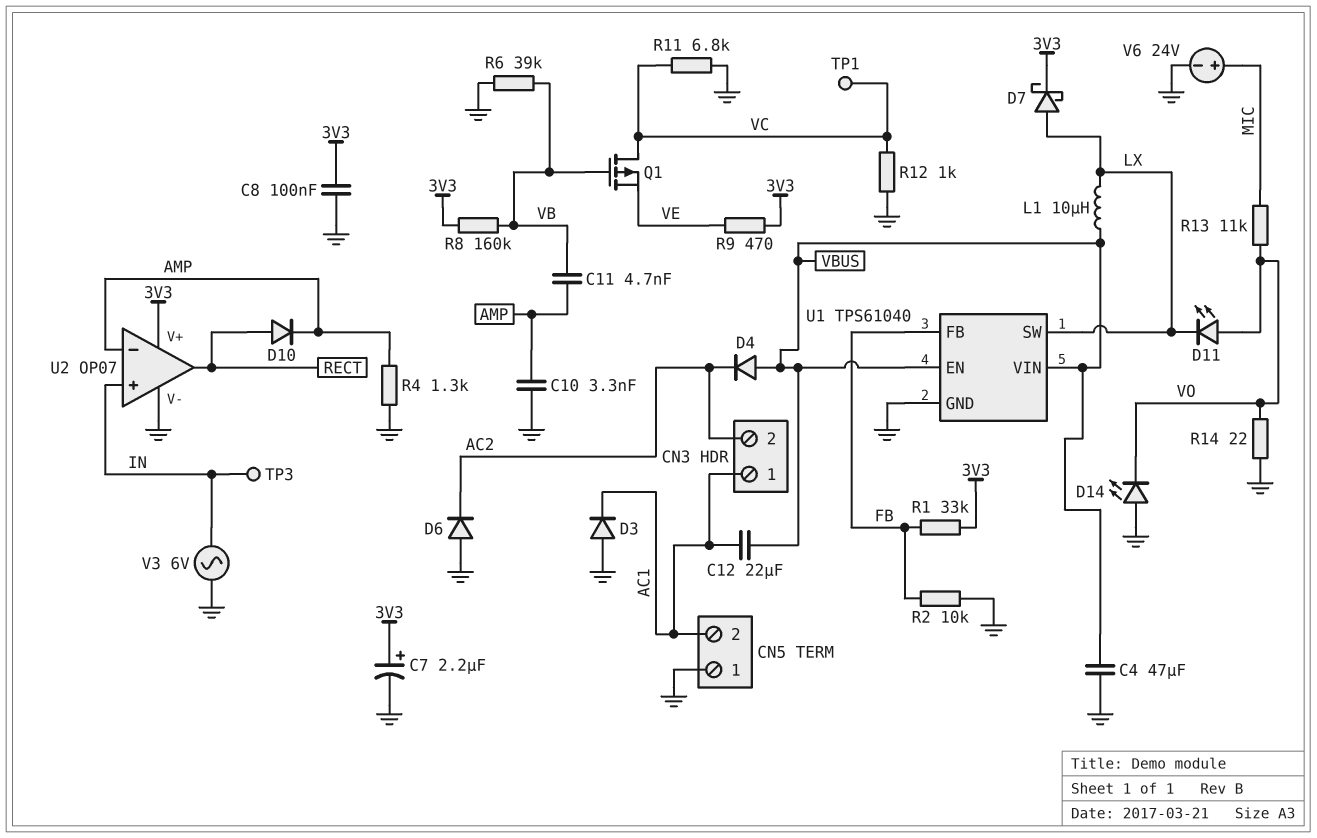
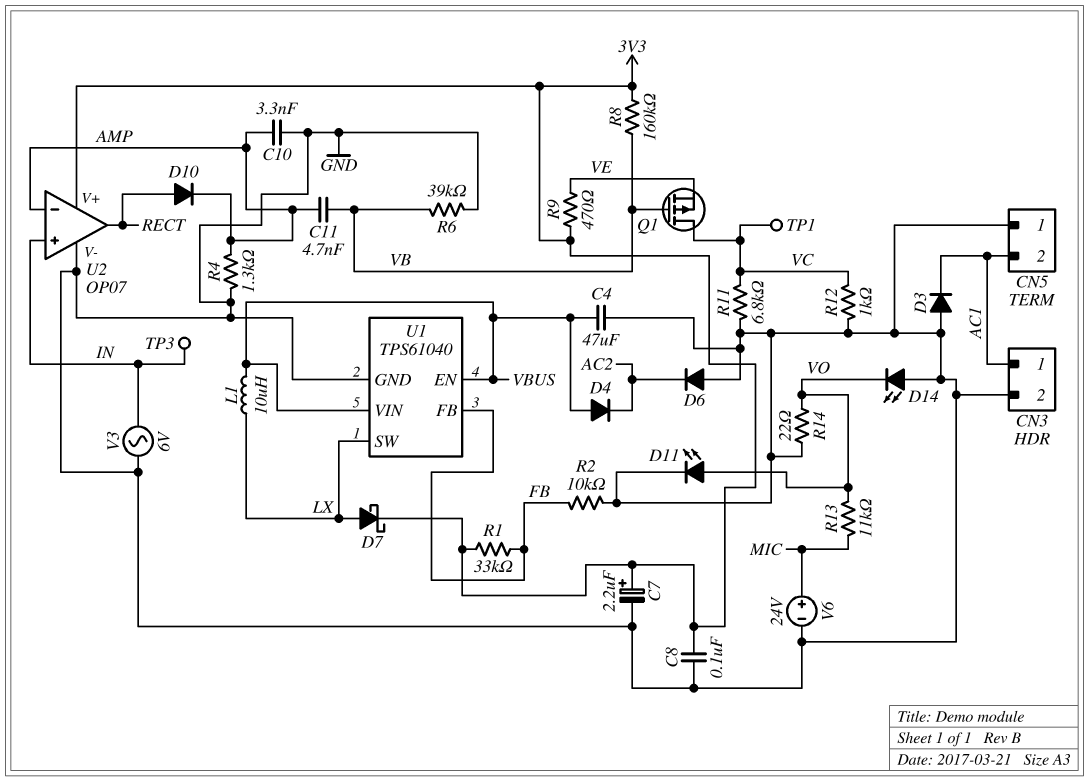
C12: 22uF (AC1, VBUS) -> none
CN3 pin 2: AC2 -> GND
D11: LED (A VO, K LX) -> LED (A VO, K GND)

